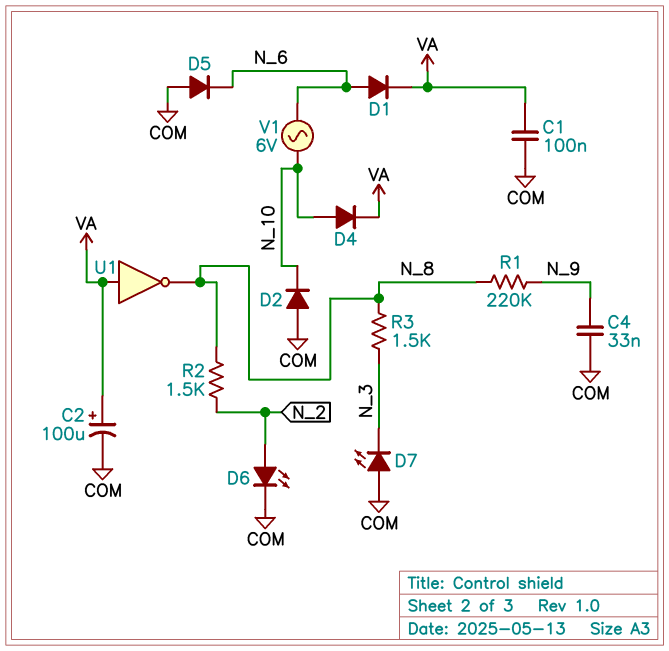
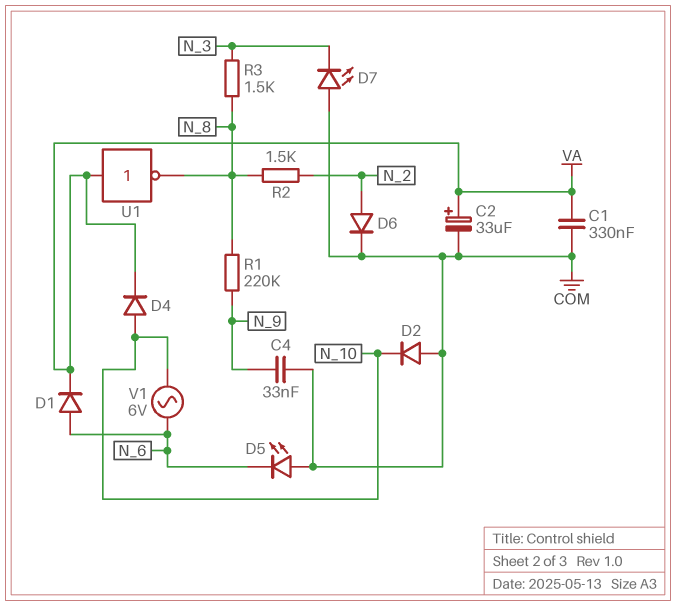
C1: 100nF (COM, VA) -> 330nF (COM, VA)
C2: 100uF (plus VA, minus COM) -> 33uF (plus VA, minus COM)
D5: diode (A COM, K N_6) -> LED (A COM, K N_6)
D6: LED (A N_2, K COM) -> diode (A N_2, K COM)

